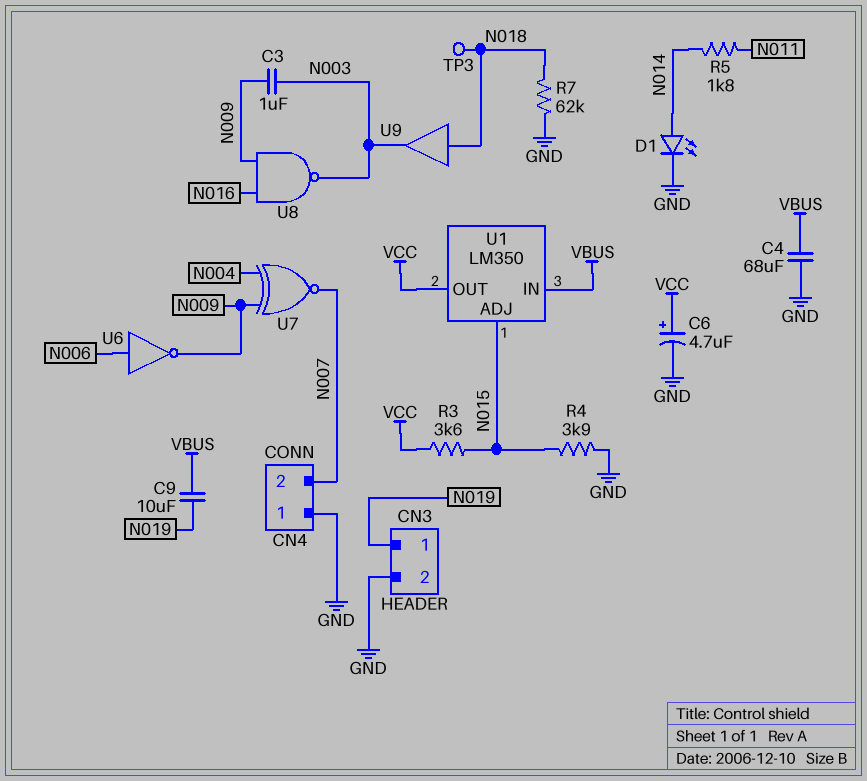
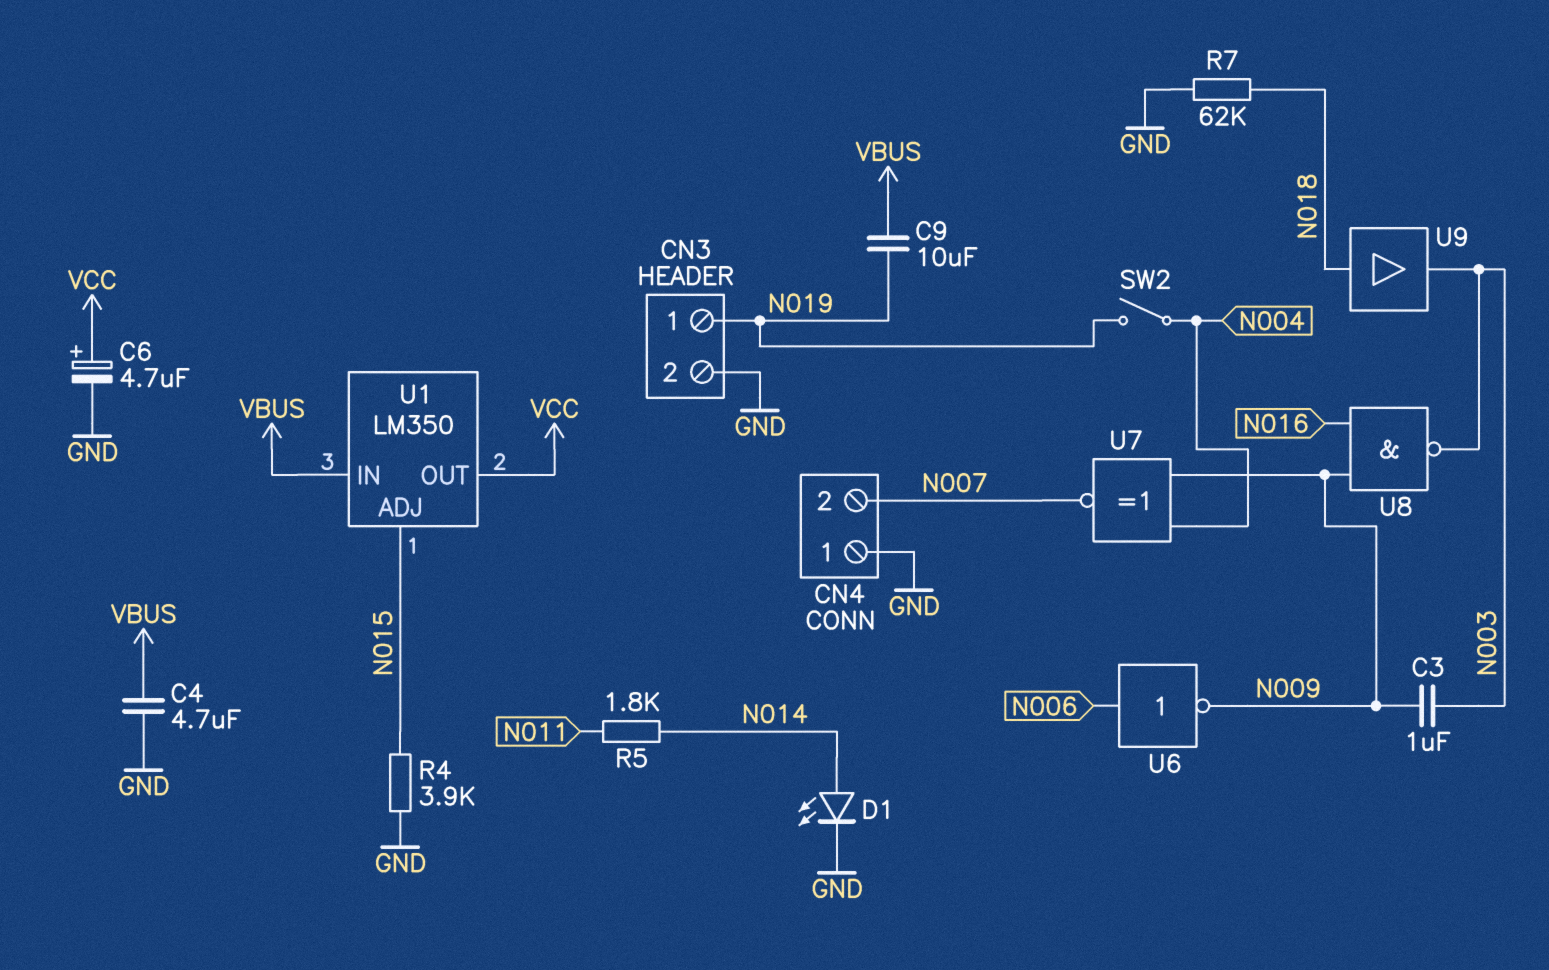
C4: 68uF (GND, VBUS) -> 4.7uF (GND, VBUS)
R3: 3.6k (N015, VCC) -> none
SW2: none -> switch (N004, N019)
TP3: test point (N018) -> none

